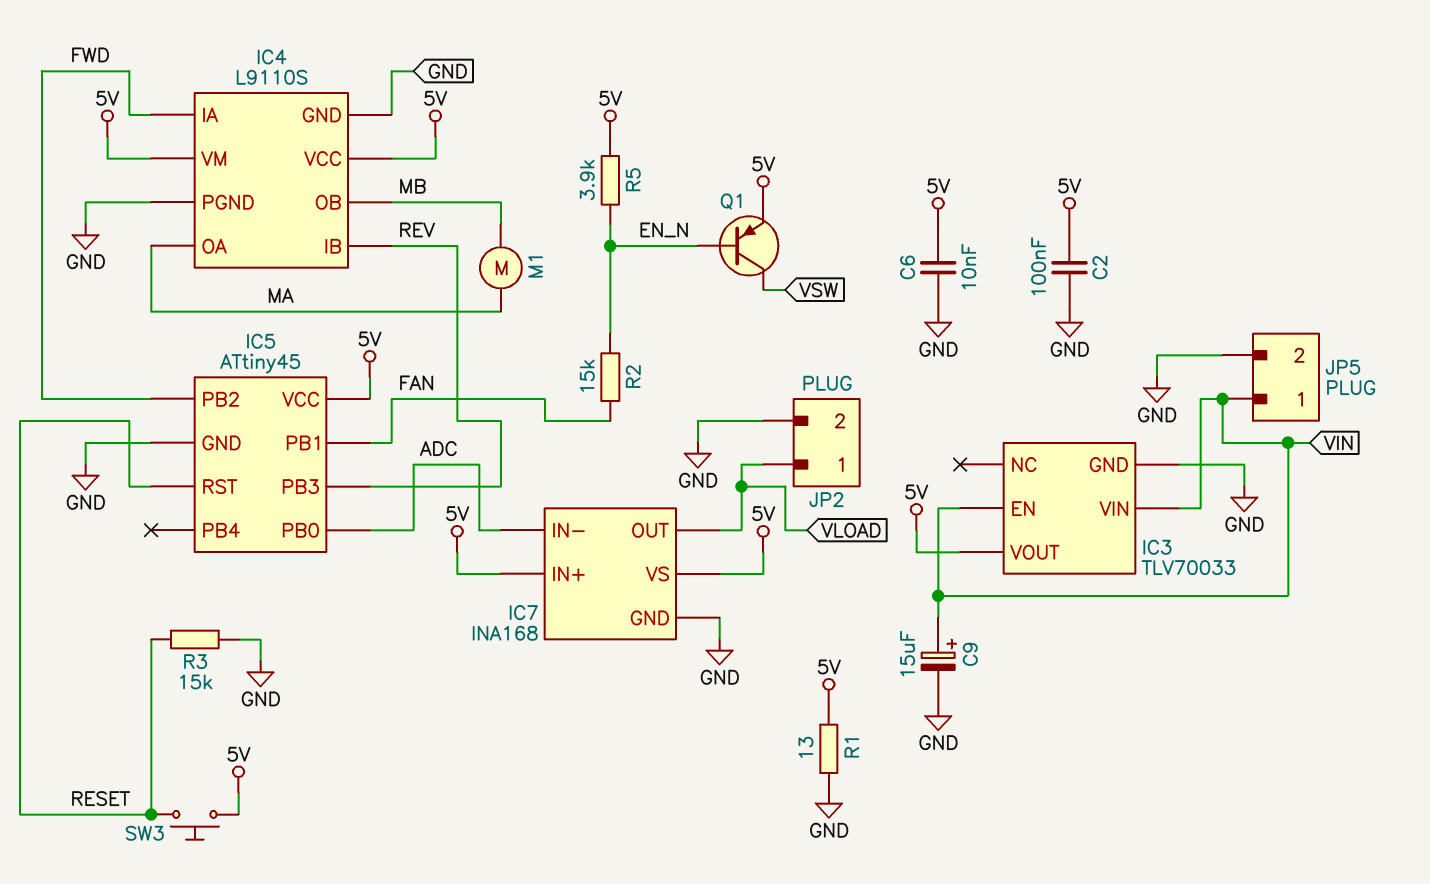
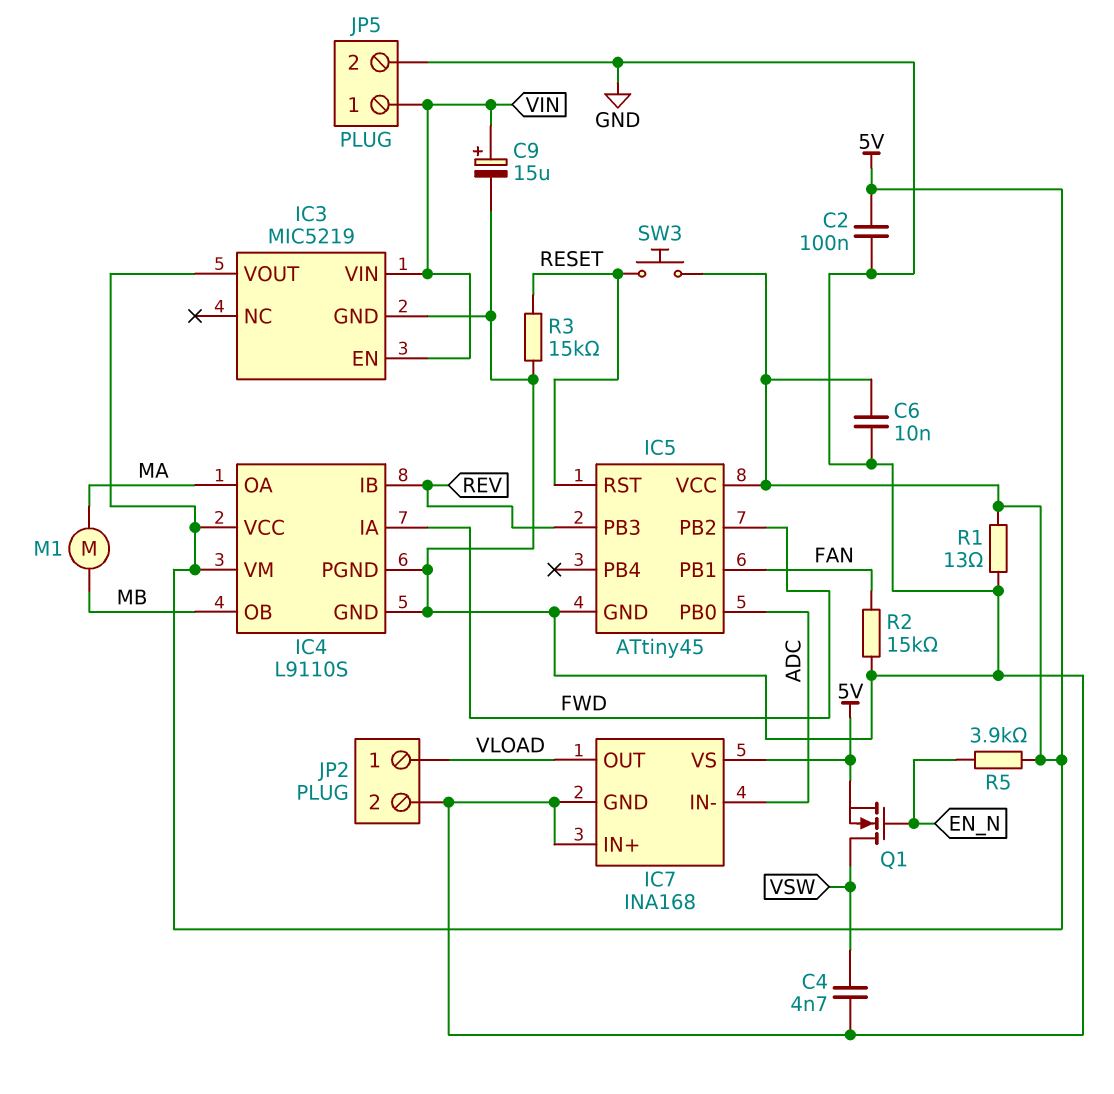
C4: none -> 4.7nF (GND, VSW)
IC3: TLV70033 -> MIC5219
IC7 pin IN+: 5V -> GND
Q1: PNP (B EN_N, C VSW, E 5V) -> NMOS (G EN_N, D VSW, S 5V)
R2: 15k (EN_N, FAN) -> 15k (FAN, GND)

